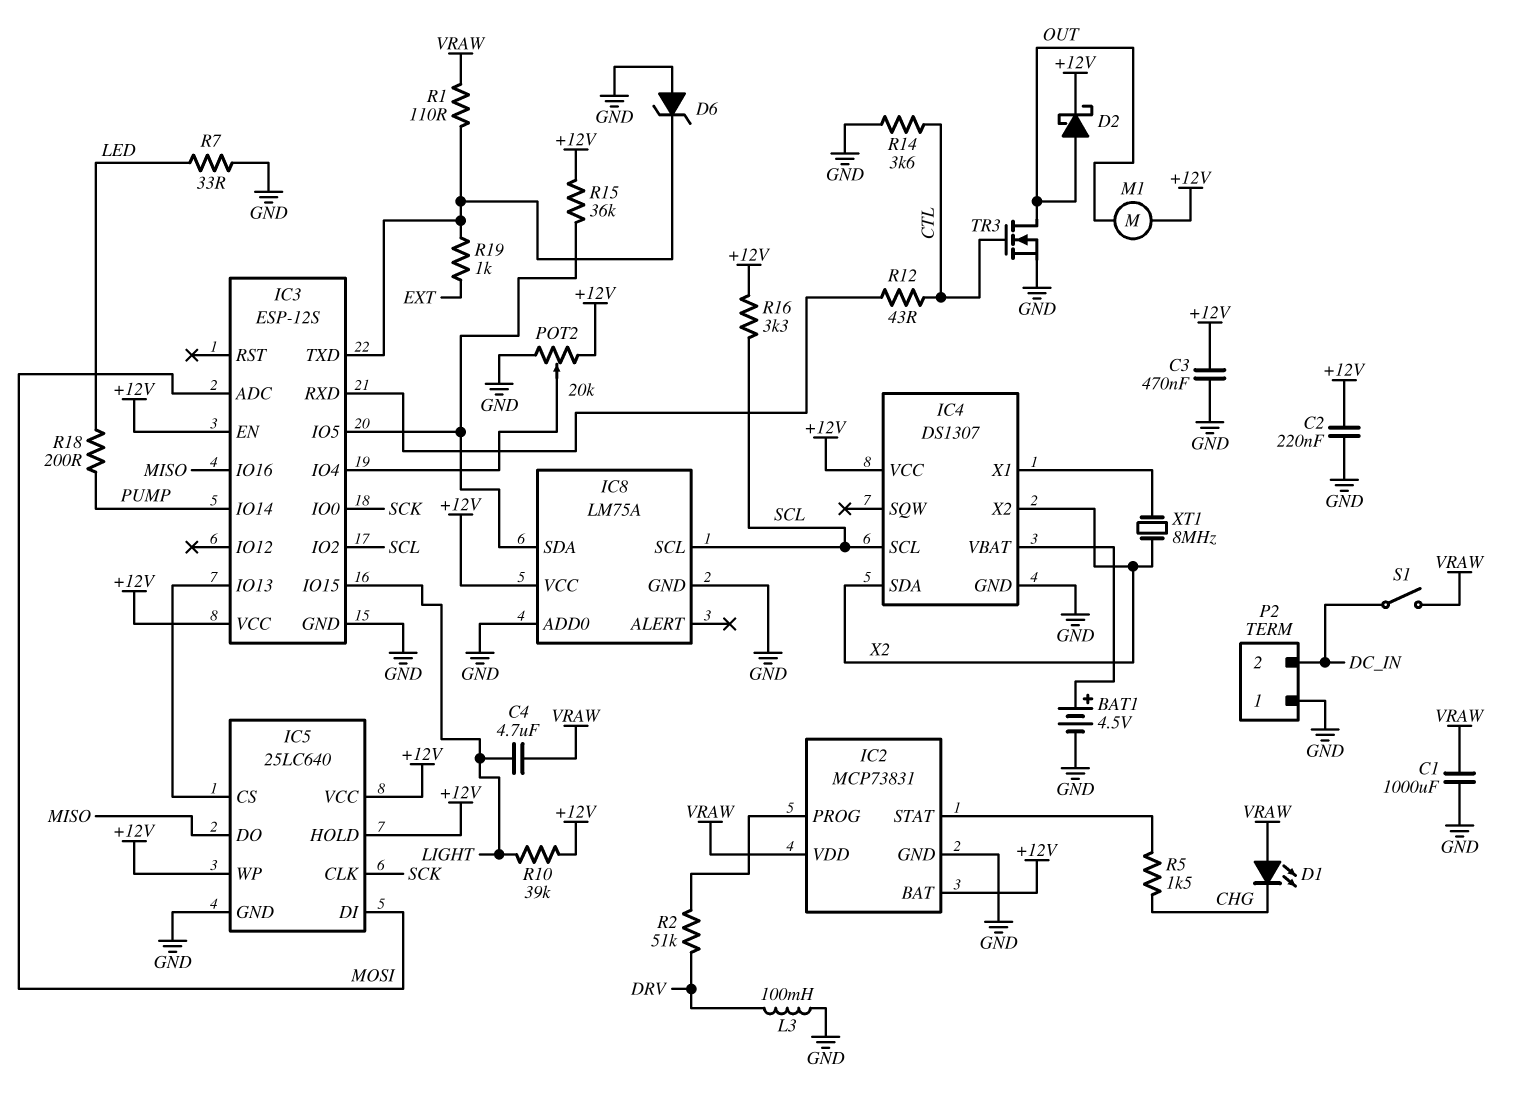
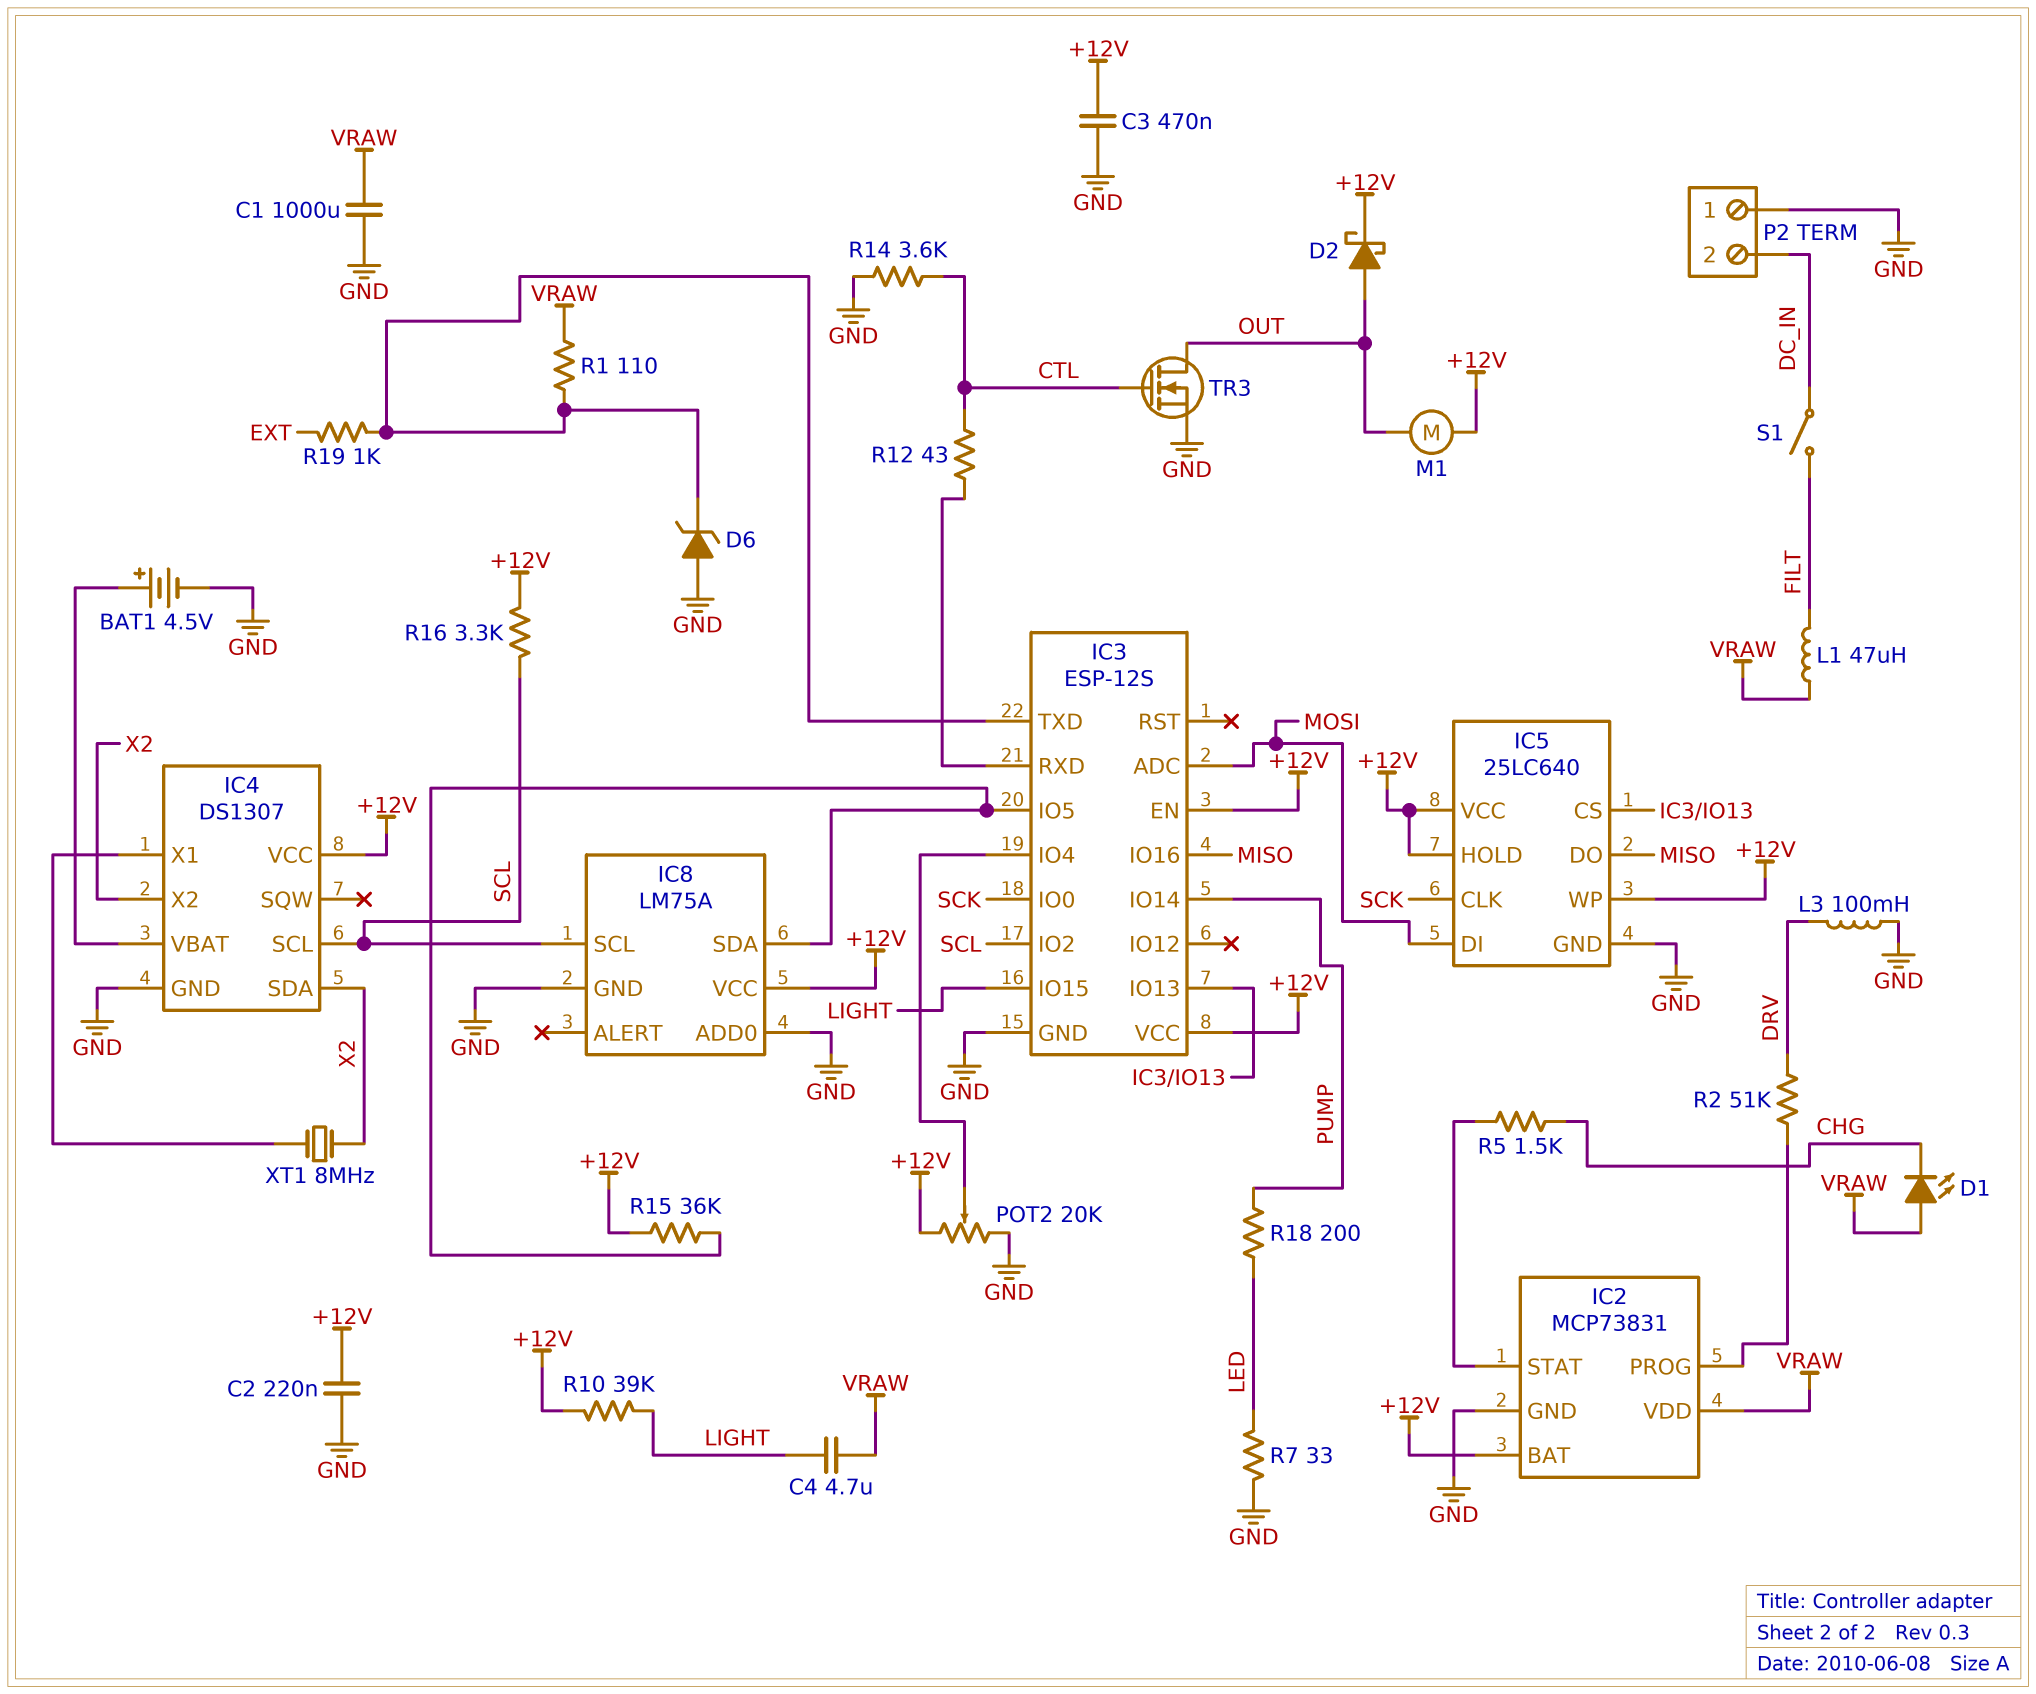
L1: none -> 47uH (FILT, VRAW)
S1: switch (DC_IN, VRAW) -> switch (DC_IN, FILT)

